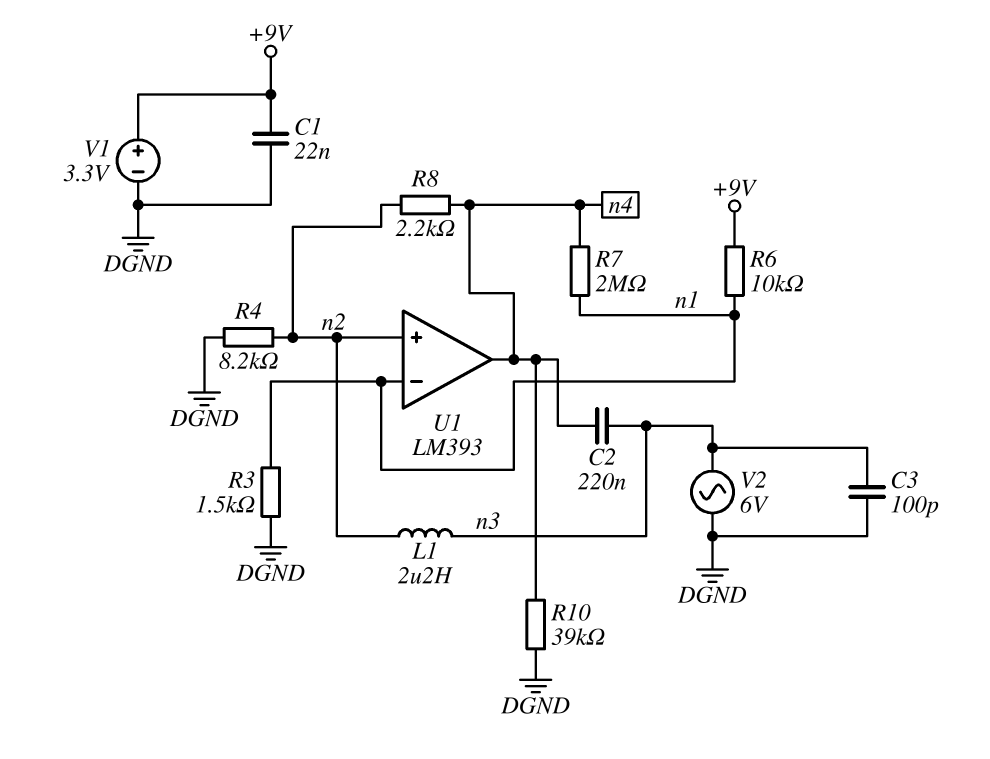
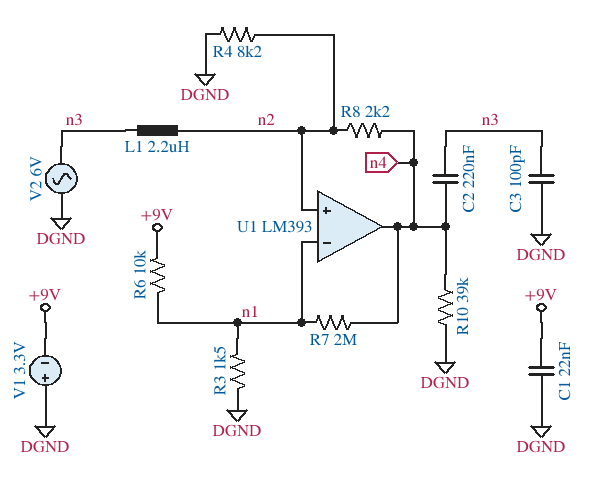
V1: 3.3V (plus +9V, minus DGND) -> 3.3V (plus DGND, minus +9V)

